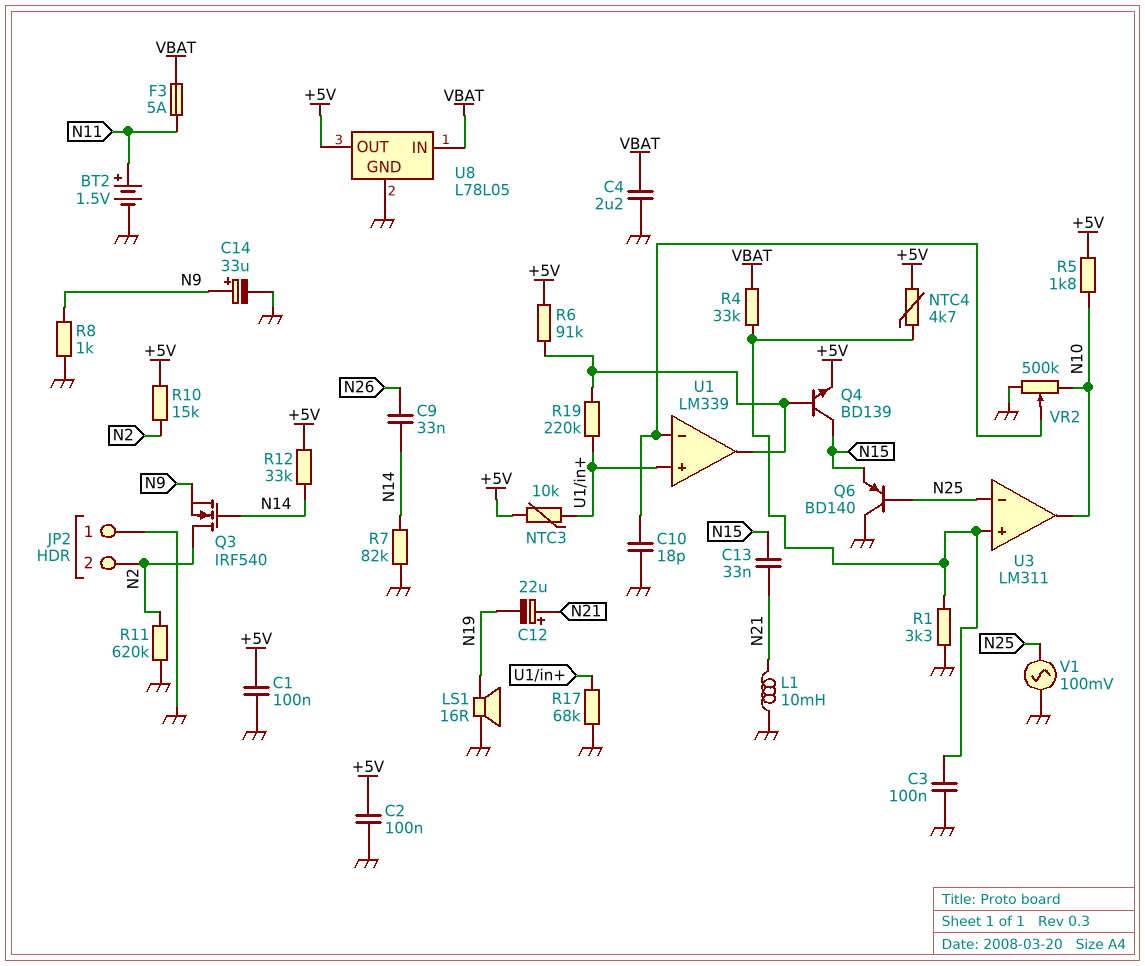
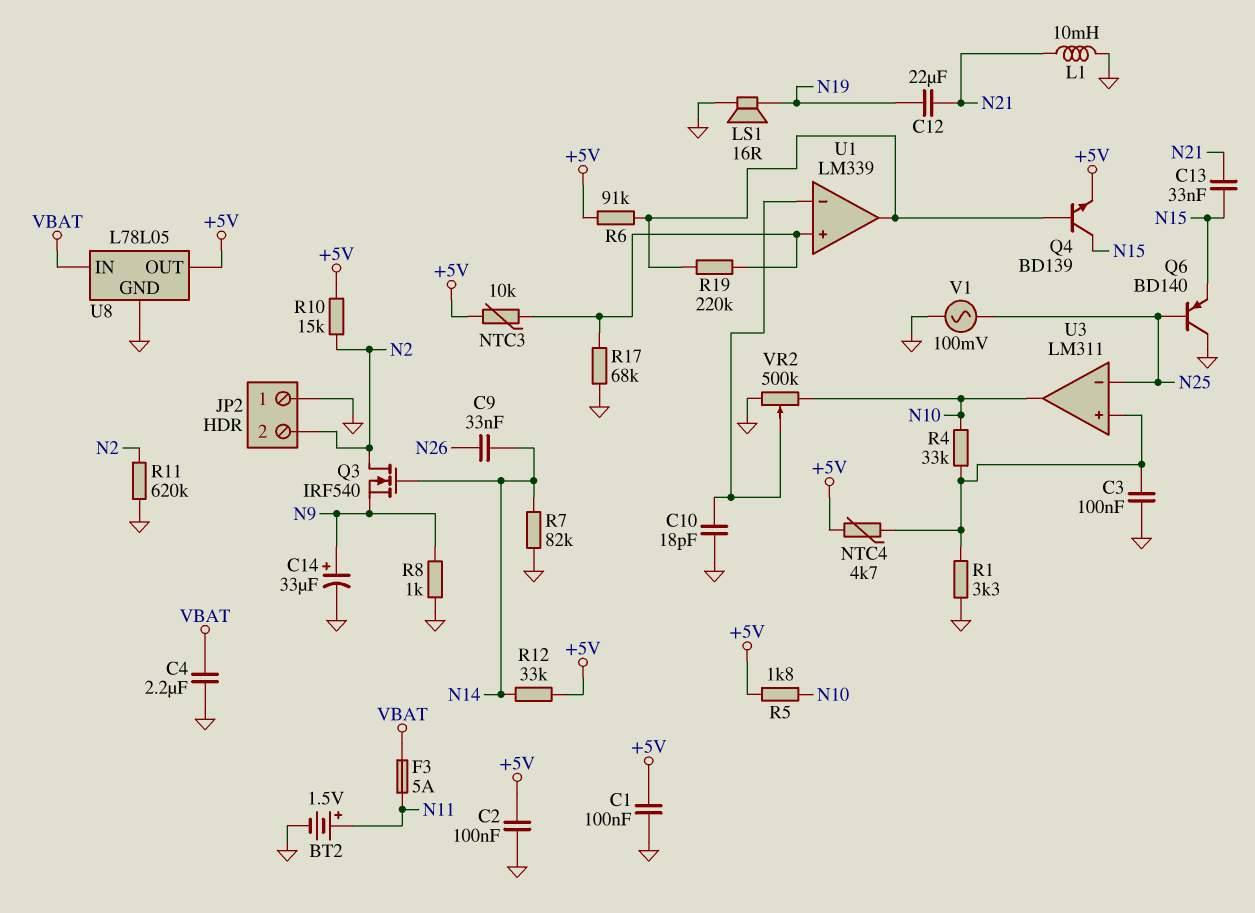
C12: 22uF (plus N21, minus N19) -> 22uF (N19, N21)
R4: 33k (U3/in+, VBAT) -> 33k (N10, U3/in+)

